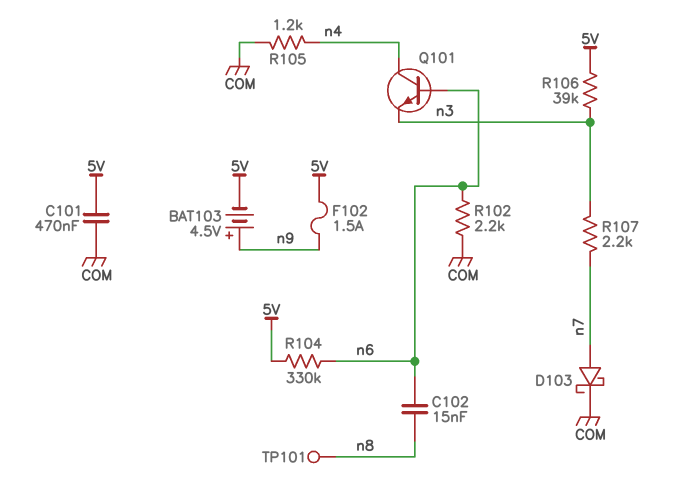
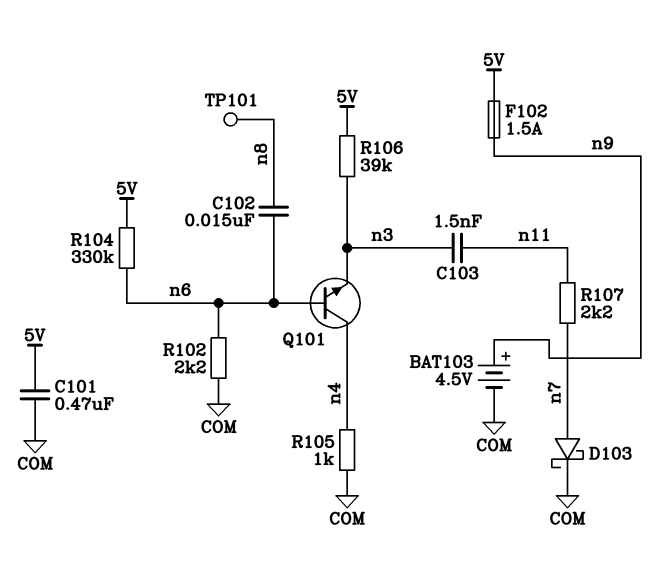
BAT103: 4.5V (plus n9, minus 5V) -> 4.5V (plus n9, minus COM)
C103: none -> 1.5nF (n3, n11)
R105: 1.2k (COM, n4) -> 1k (COM, n4)
R107: 2.2k (n3, n7) -> 2.2k (n7, n11)

